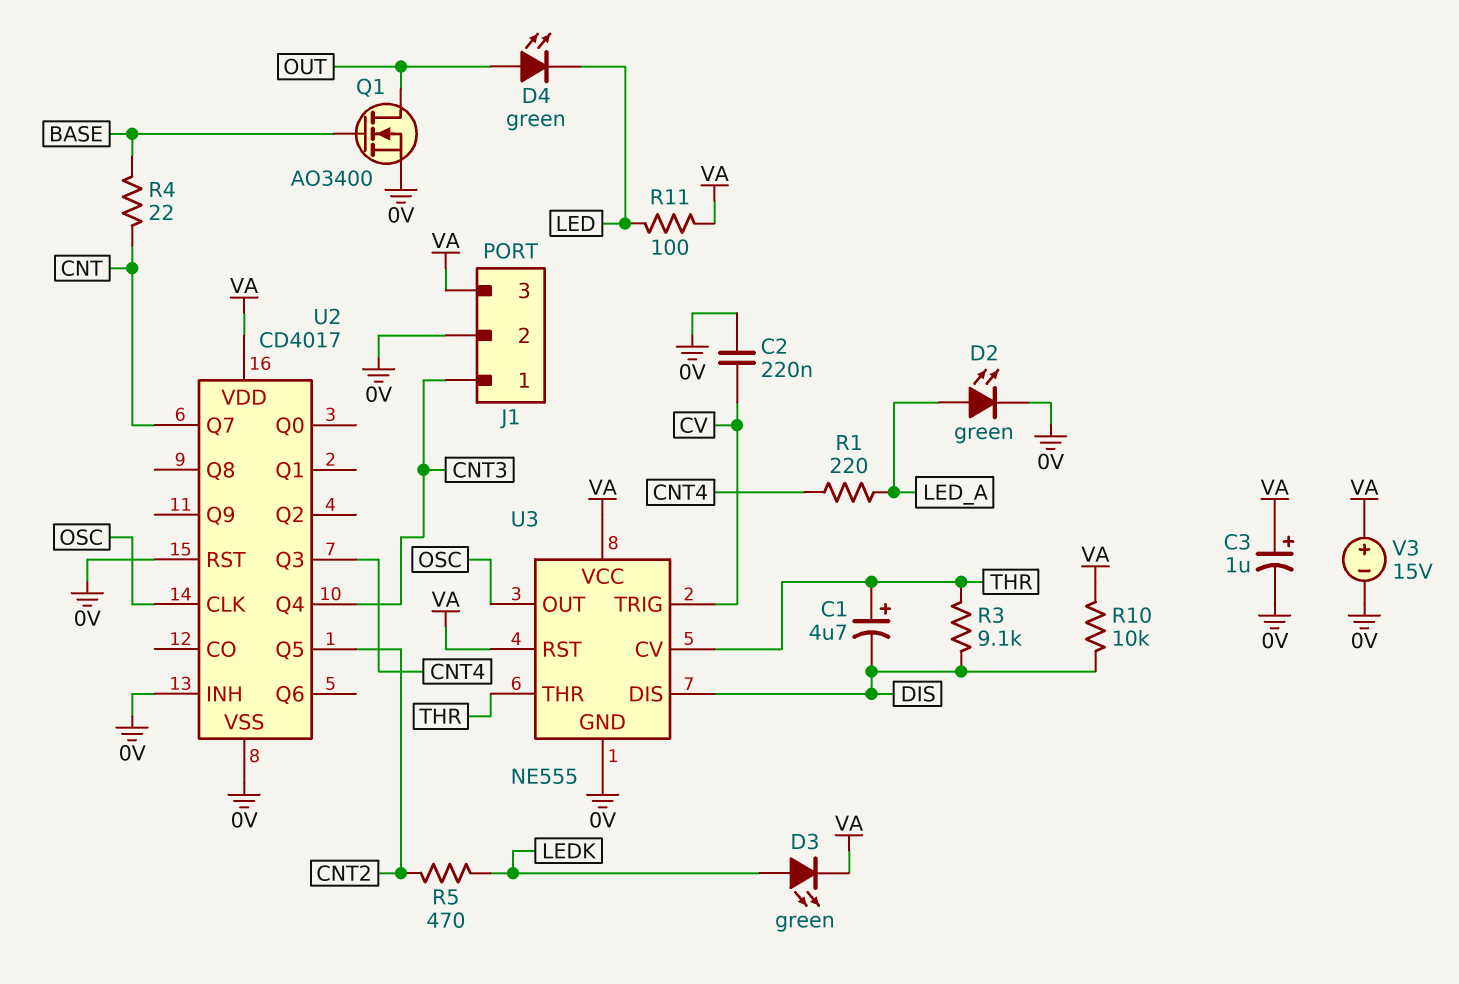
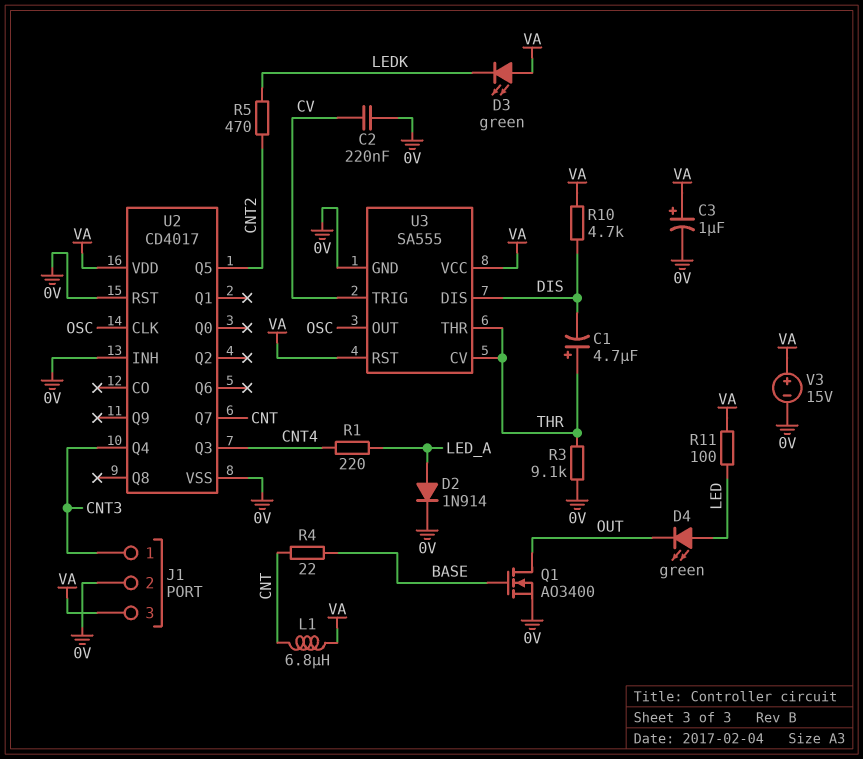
D2: LED green (A LED_A, K 0V) -> diode 1N914 (A LED_A, K 0V)
D3: LED green (A LEDK, K VA) -> LED green (A VA, K LEDK)
D4: LED green (A OUT, K LED) -> LED green (A LED, K OUT)
L1: none -> 6.8uH (CNT, VA)
R3: 9.1k (DIS, THR) -> 9.1k (0V, THR)
R10: 10k (DIS, VA) -> 4.7k (DIS, VA)
U3: NE555 -> SA555

